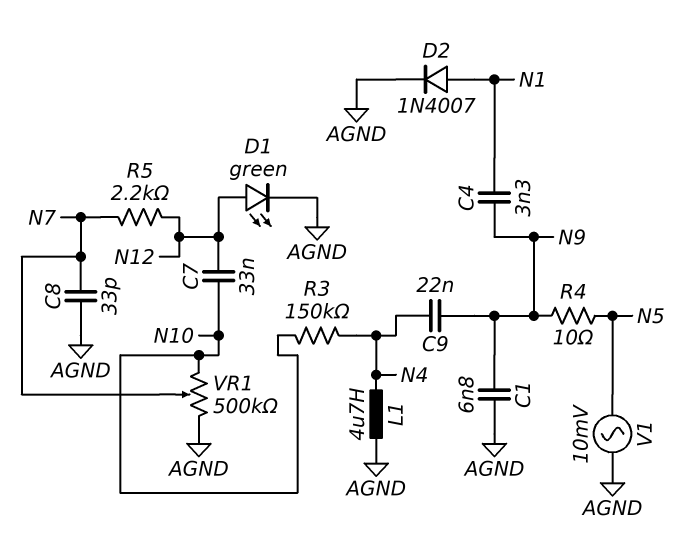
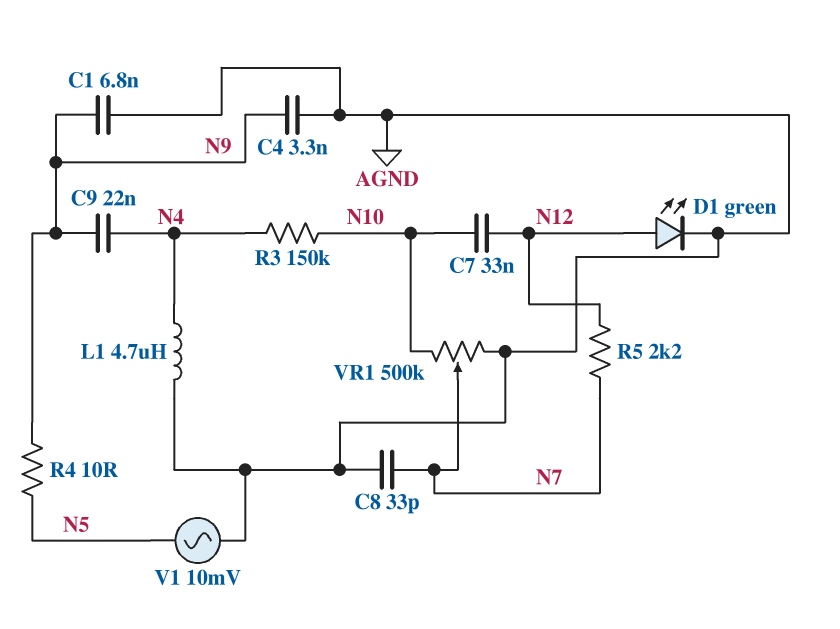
C4: 3.3nF (N1, N9) -> 3.3nF (AGND, N9)
D2: diode 1N4007 (A N1, K AGND) -> none

